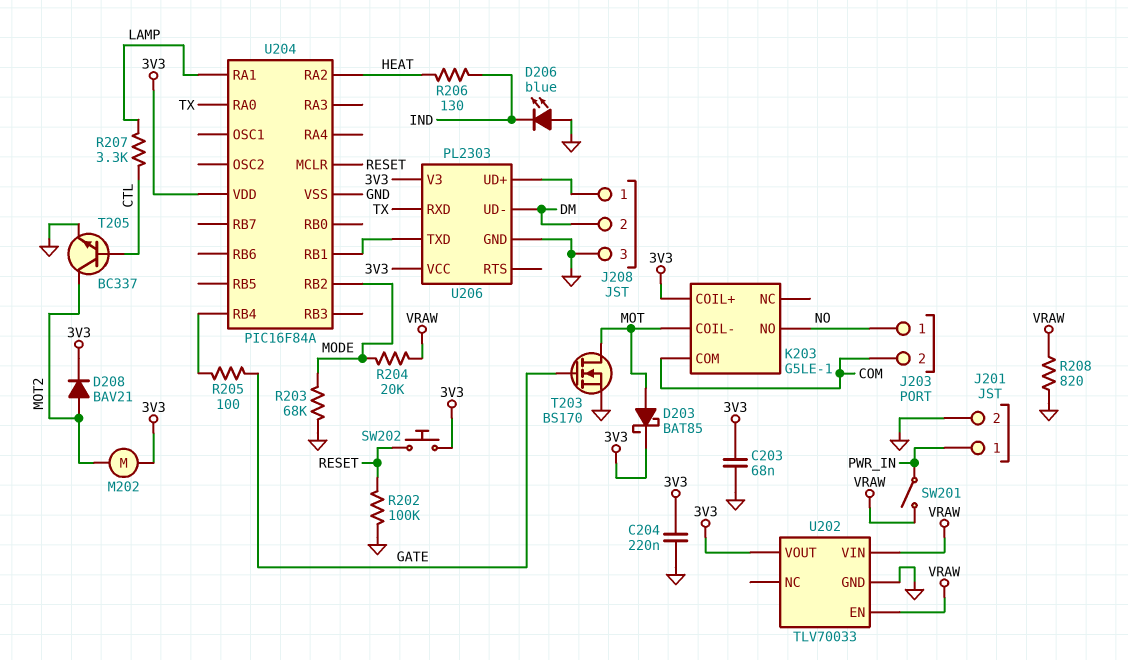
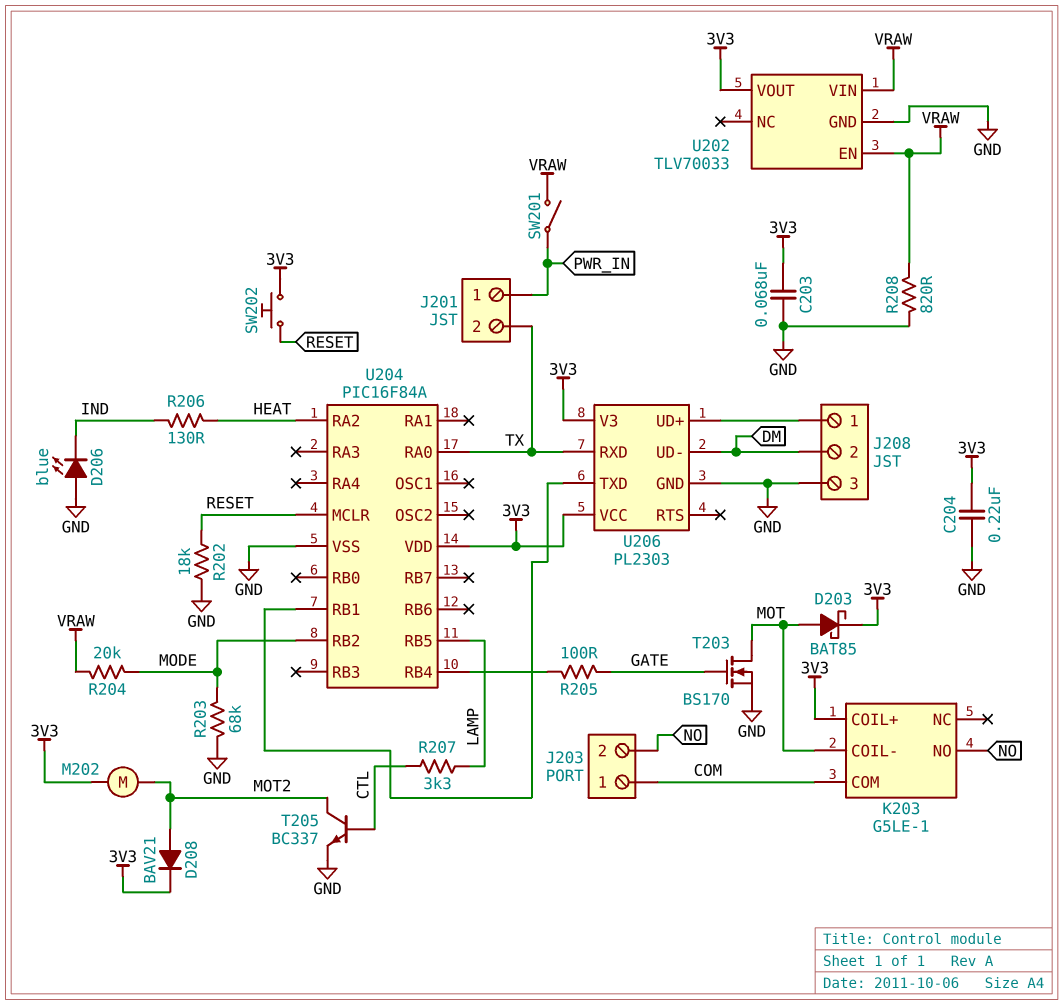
J201 pin 2: GND -> TX
J203 pin 1: NO -> COM
J203 pin 2: COM -> NO
R202: 100k (GND, RESET) -> 18k (GND, RESET)
U204 pin RA1: LAMP -> none
U204 pin RB5: none -> LAMP

